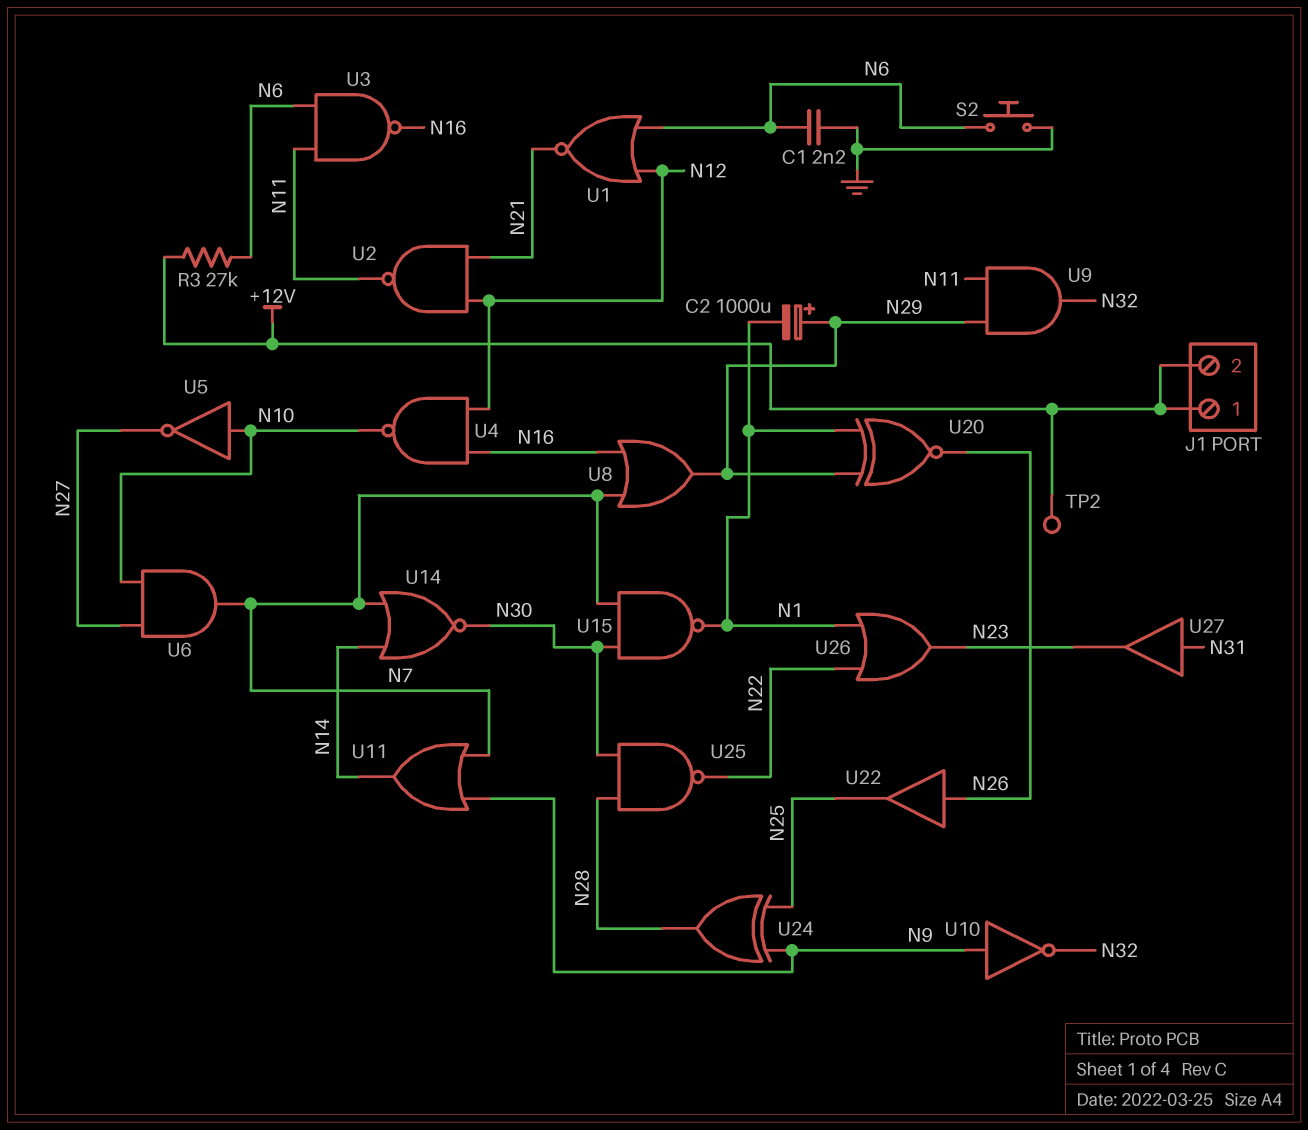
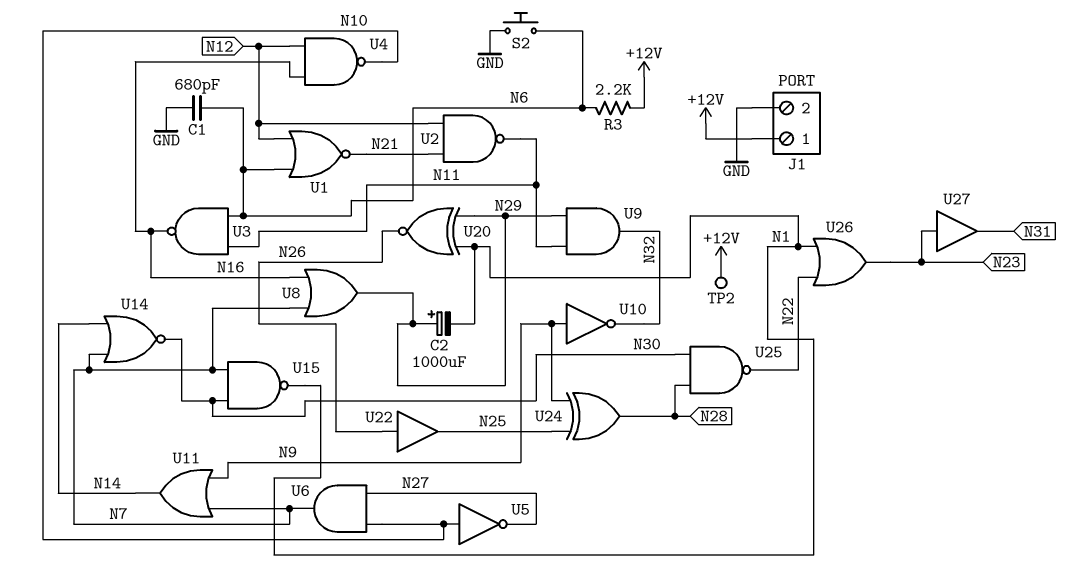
C1: 2.2nF (GND, N6) -> 680pF (GND, N6)
J1 pin 2: +12V -> GND
R3: 27k (+12V, N6) -> 2.2k (+12V, N6)
U27: buffer (in N31, out N23) -> buffer (in N23, out N31)

